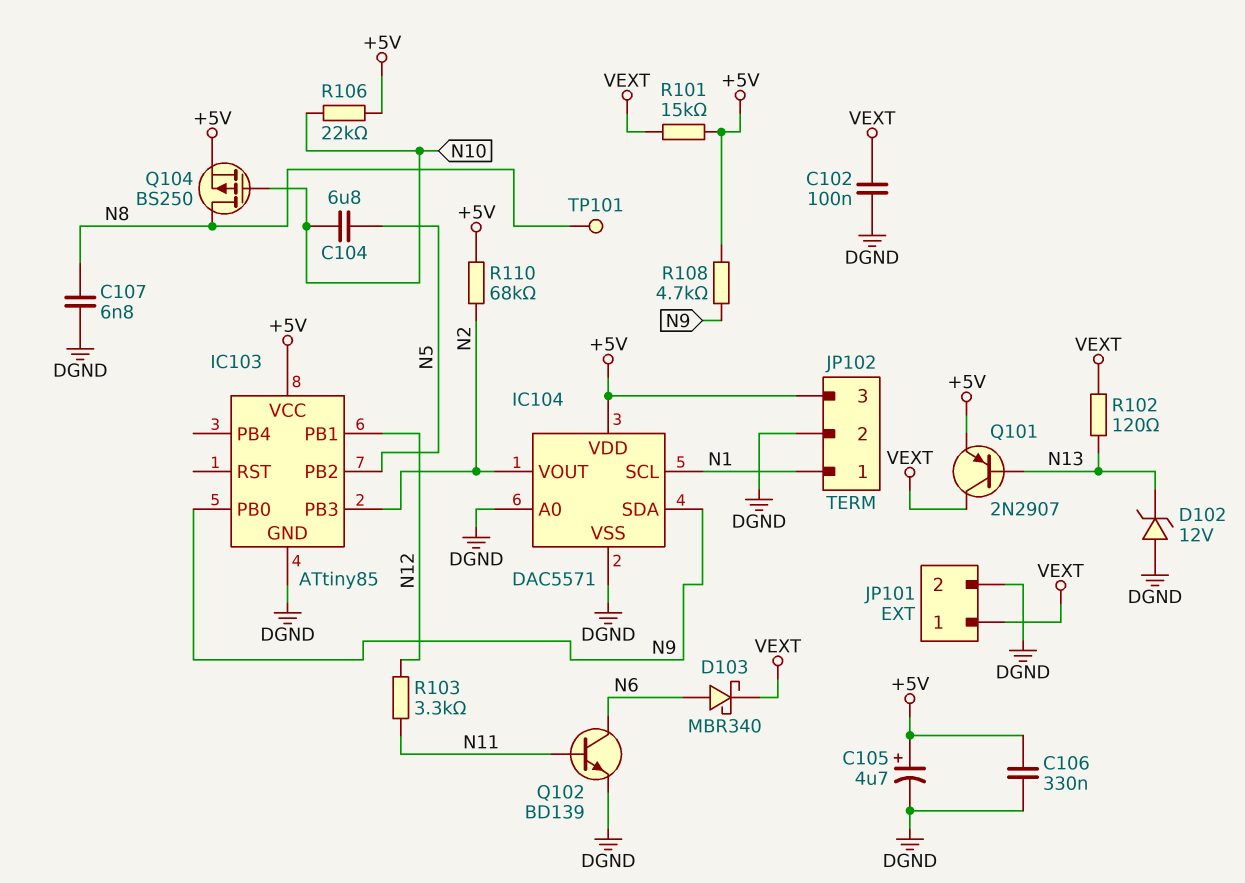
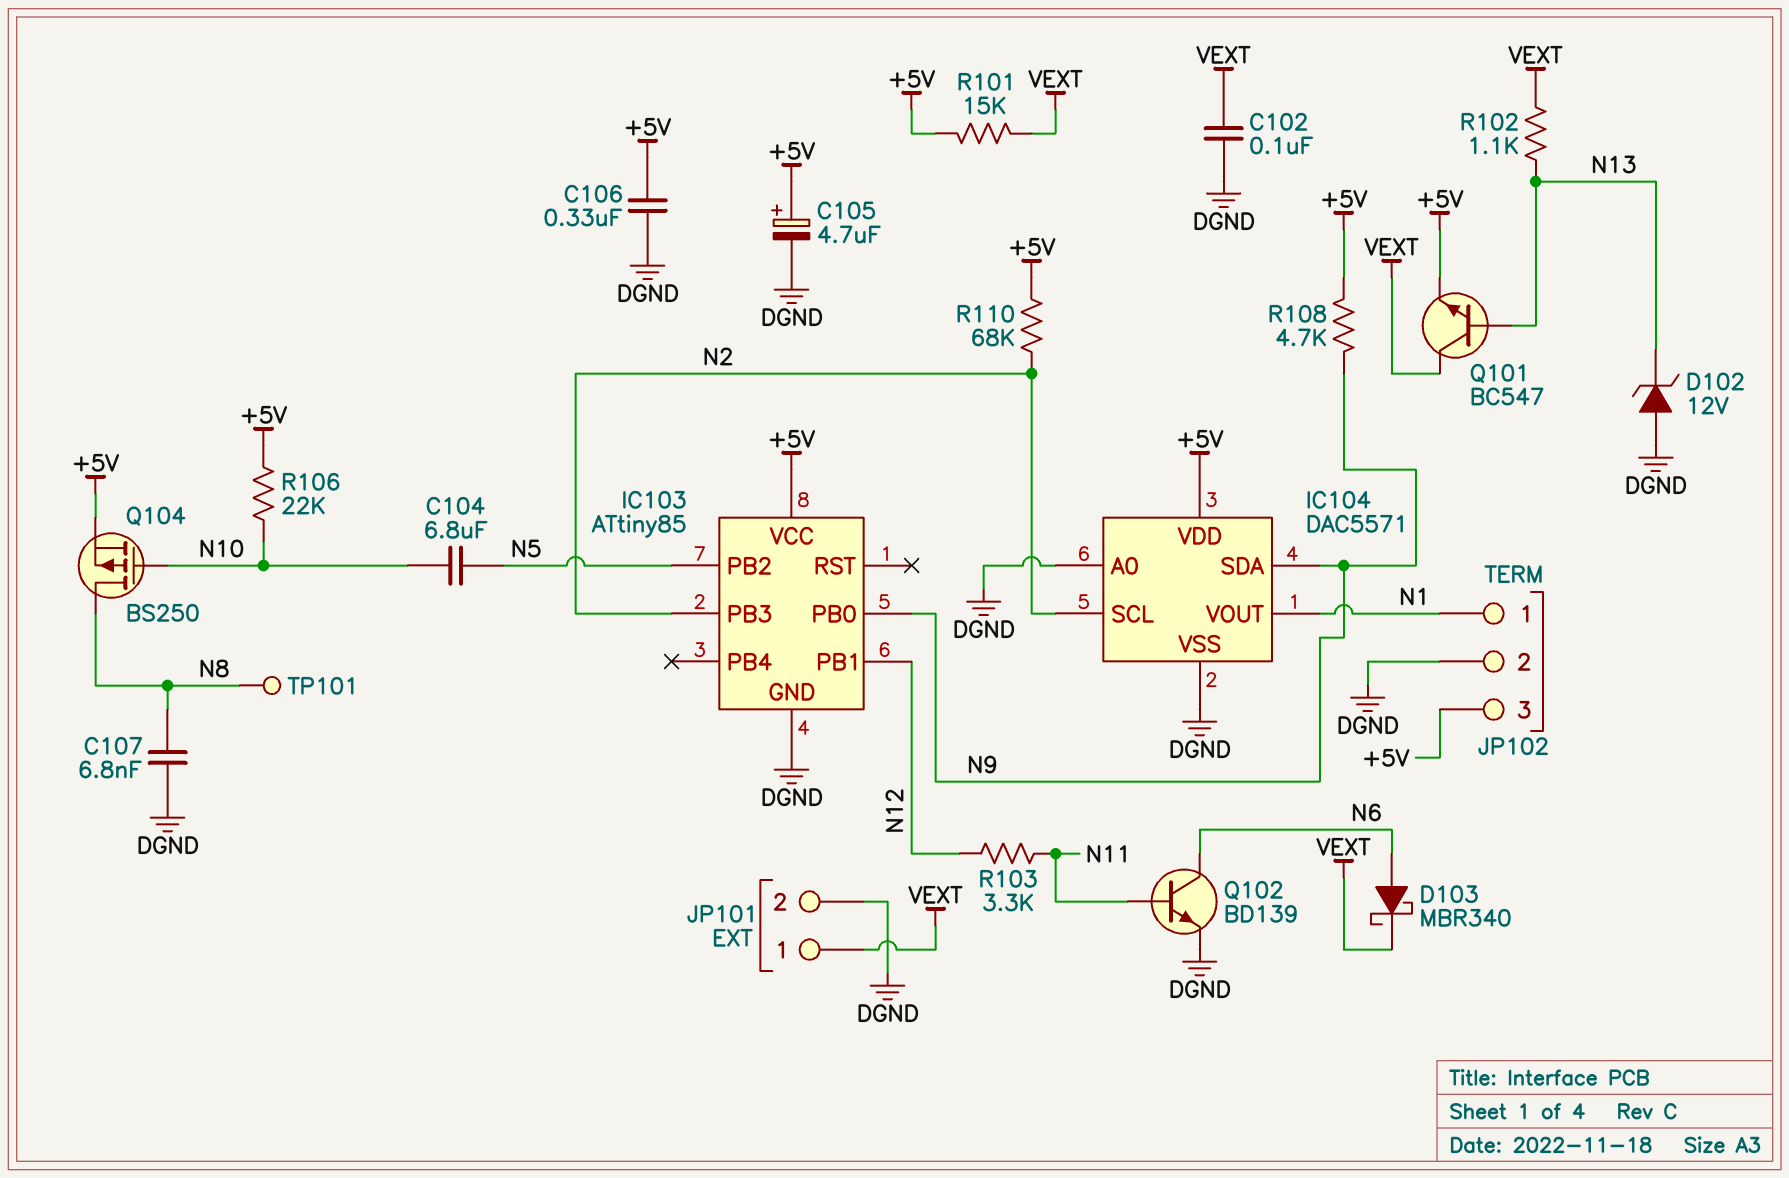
IC104 pin SCL: N1 -> N2
IC104 pin VOUT: N2 -> N1
Q101: PNP 2N2907 (B N13, C VEXT, E +5V) -> NPN BC547 (B N13, C VEXT, E +5V)
R102: 120 (N13, VEXT) -> 1.1k (N13, VEXT)

